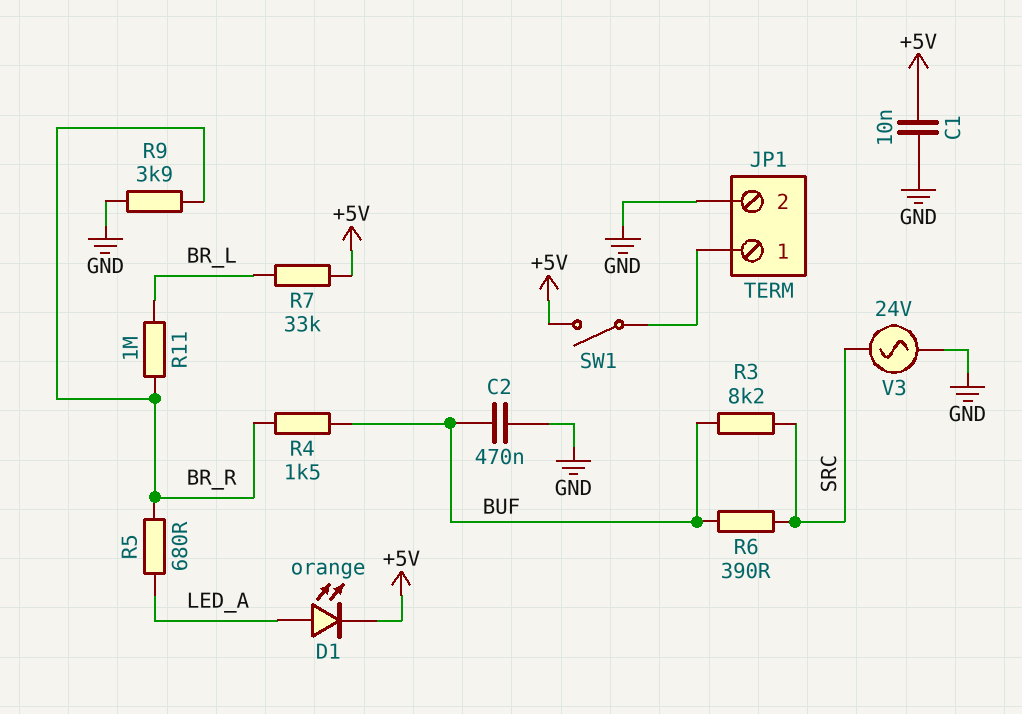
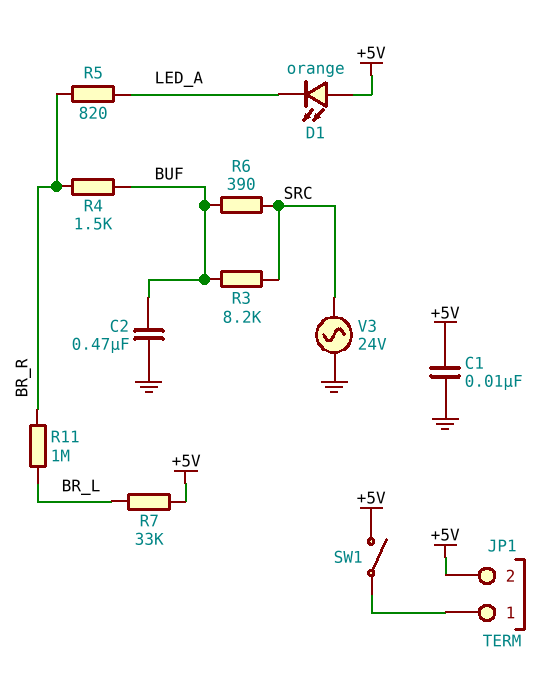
D1: LED orange (A LED_A, K +5V) -> LED orange (A +5V, K LED_A)
JP1 pin 2: GND -> +5V
R5: 680 (BR_R, LED_A) -> 820 (BR_R, LED_A)
R9: 3.9k (BR_R, GND) -> none

